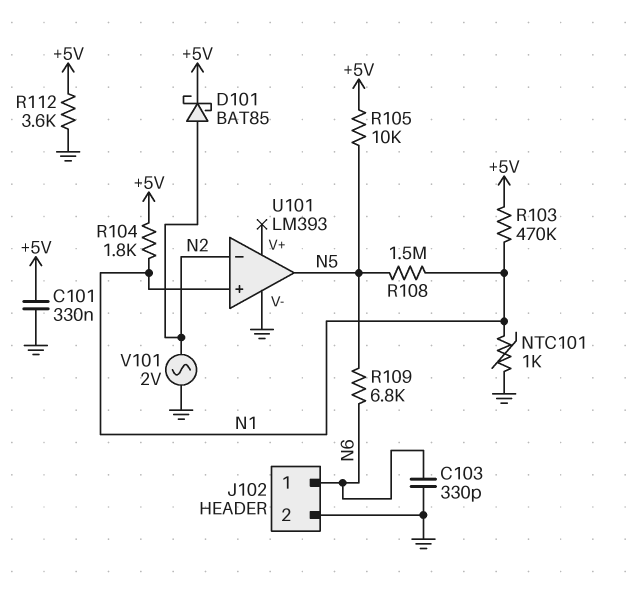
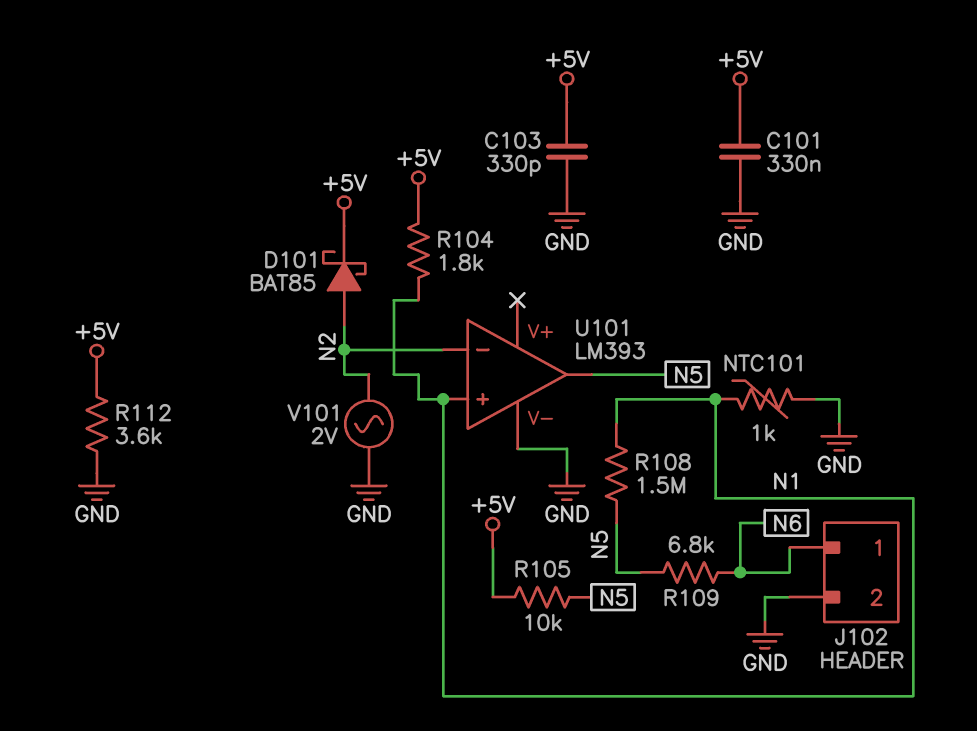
C103: 330pF (GND, N6) -> 330pF (+5V, GND)
R103: 470k (+5V, N1) -> none

